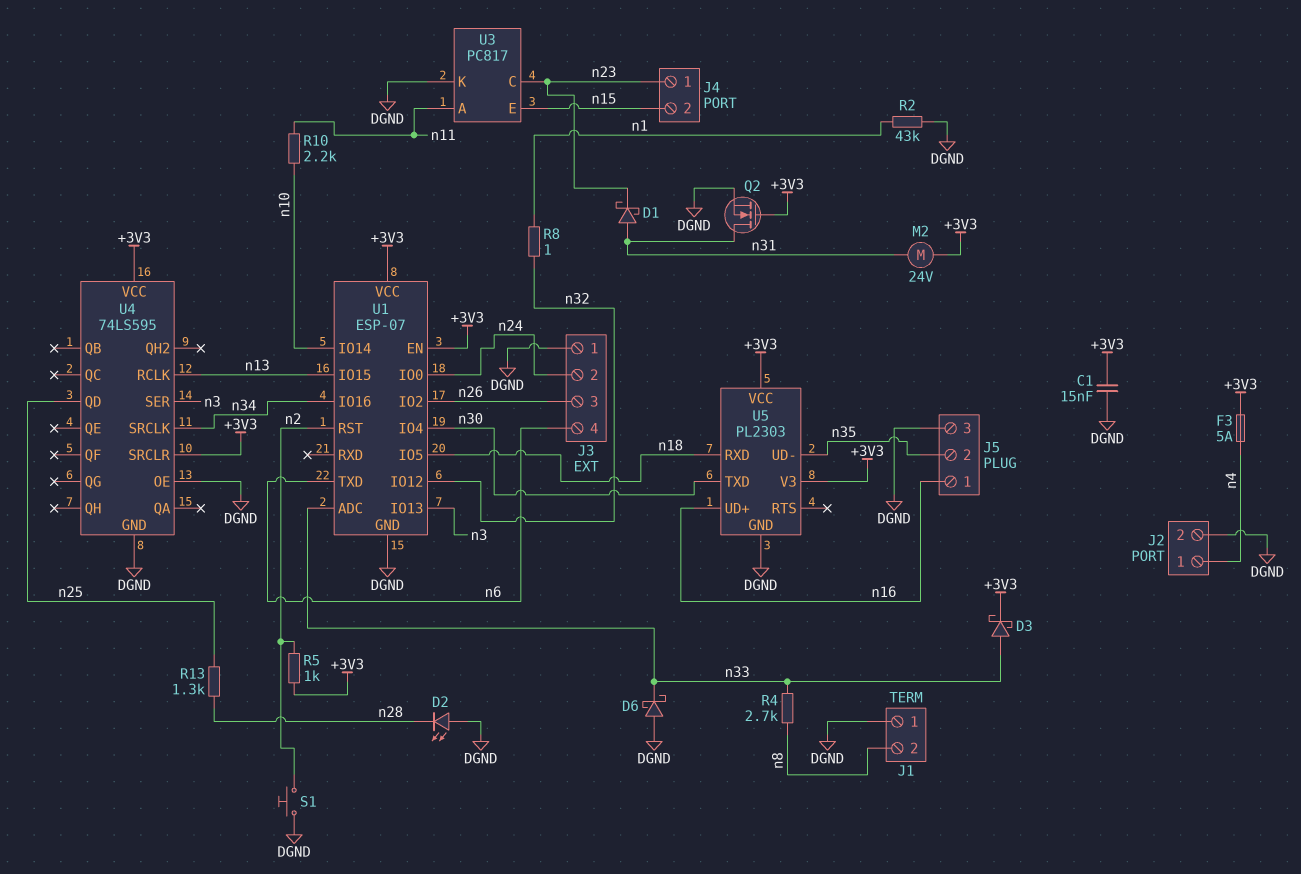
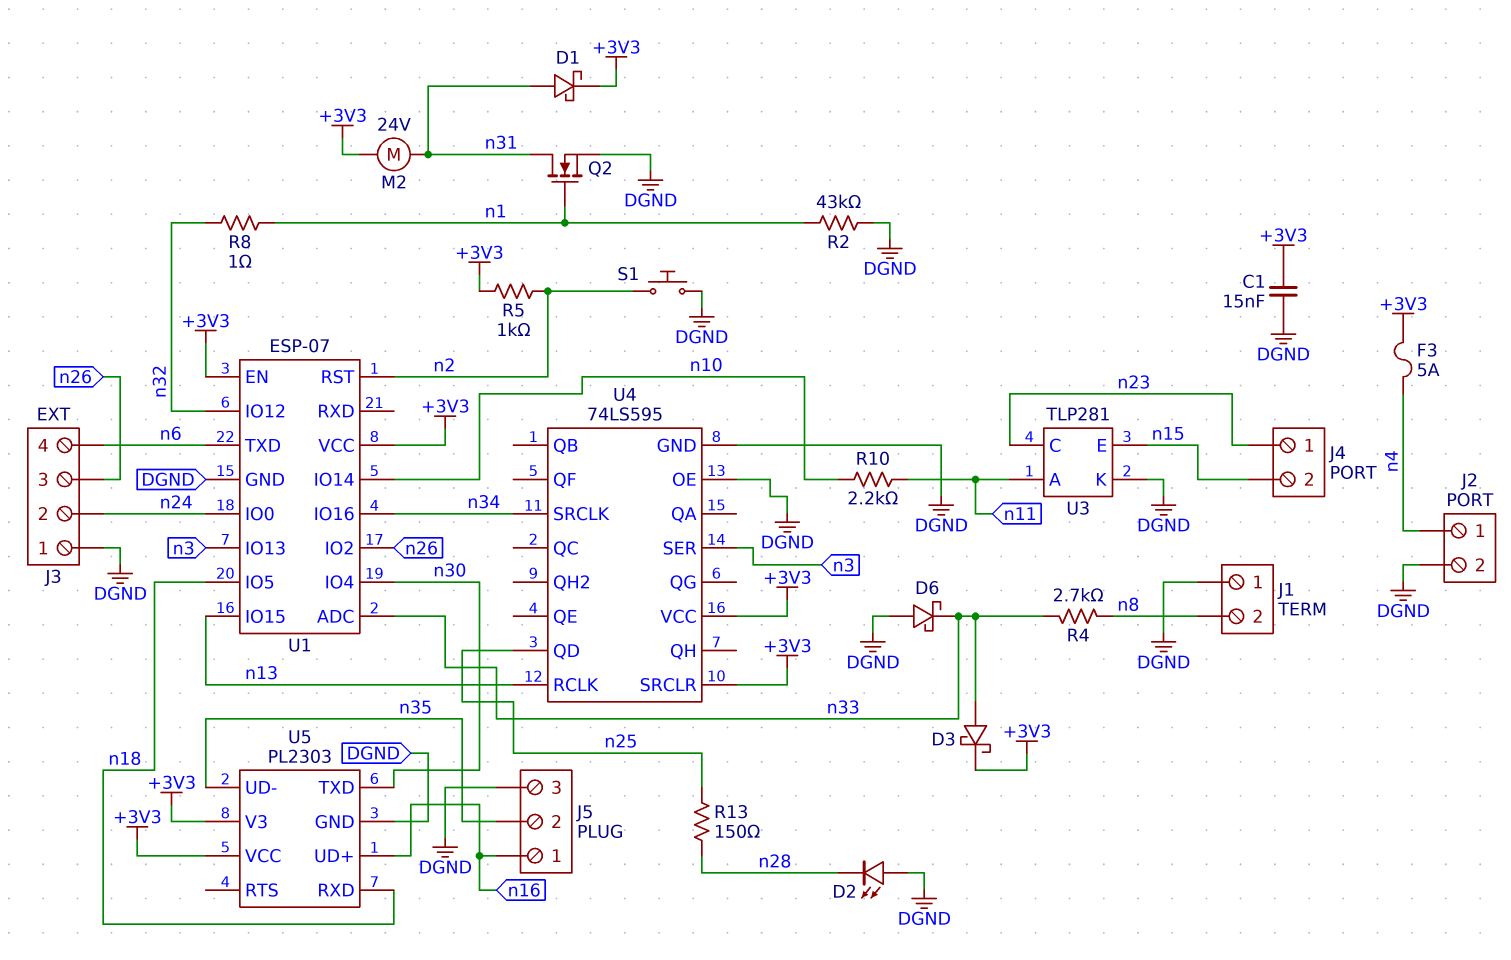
D1: schottky (A n31, K n23) -> schottky (A n31, K +3V3)
Q2: NMOS (G +3V3, D n31, S DGND) -> NMOS (G n1, D n31, S DGND)
R13: 1.3k (n25, n28) -> 150 (n25, n28)
U3: PC817 -> TLP281

